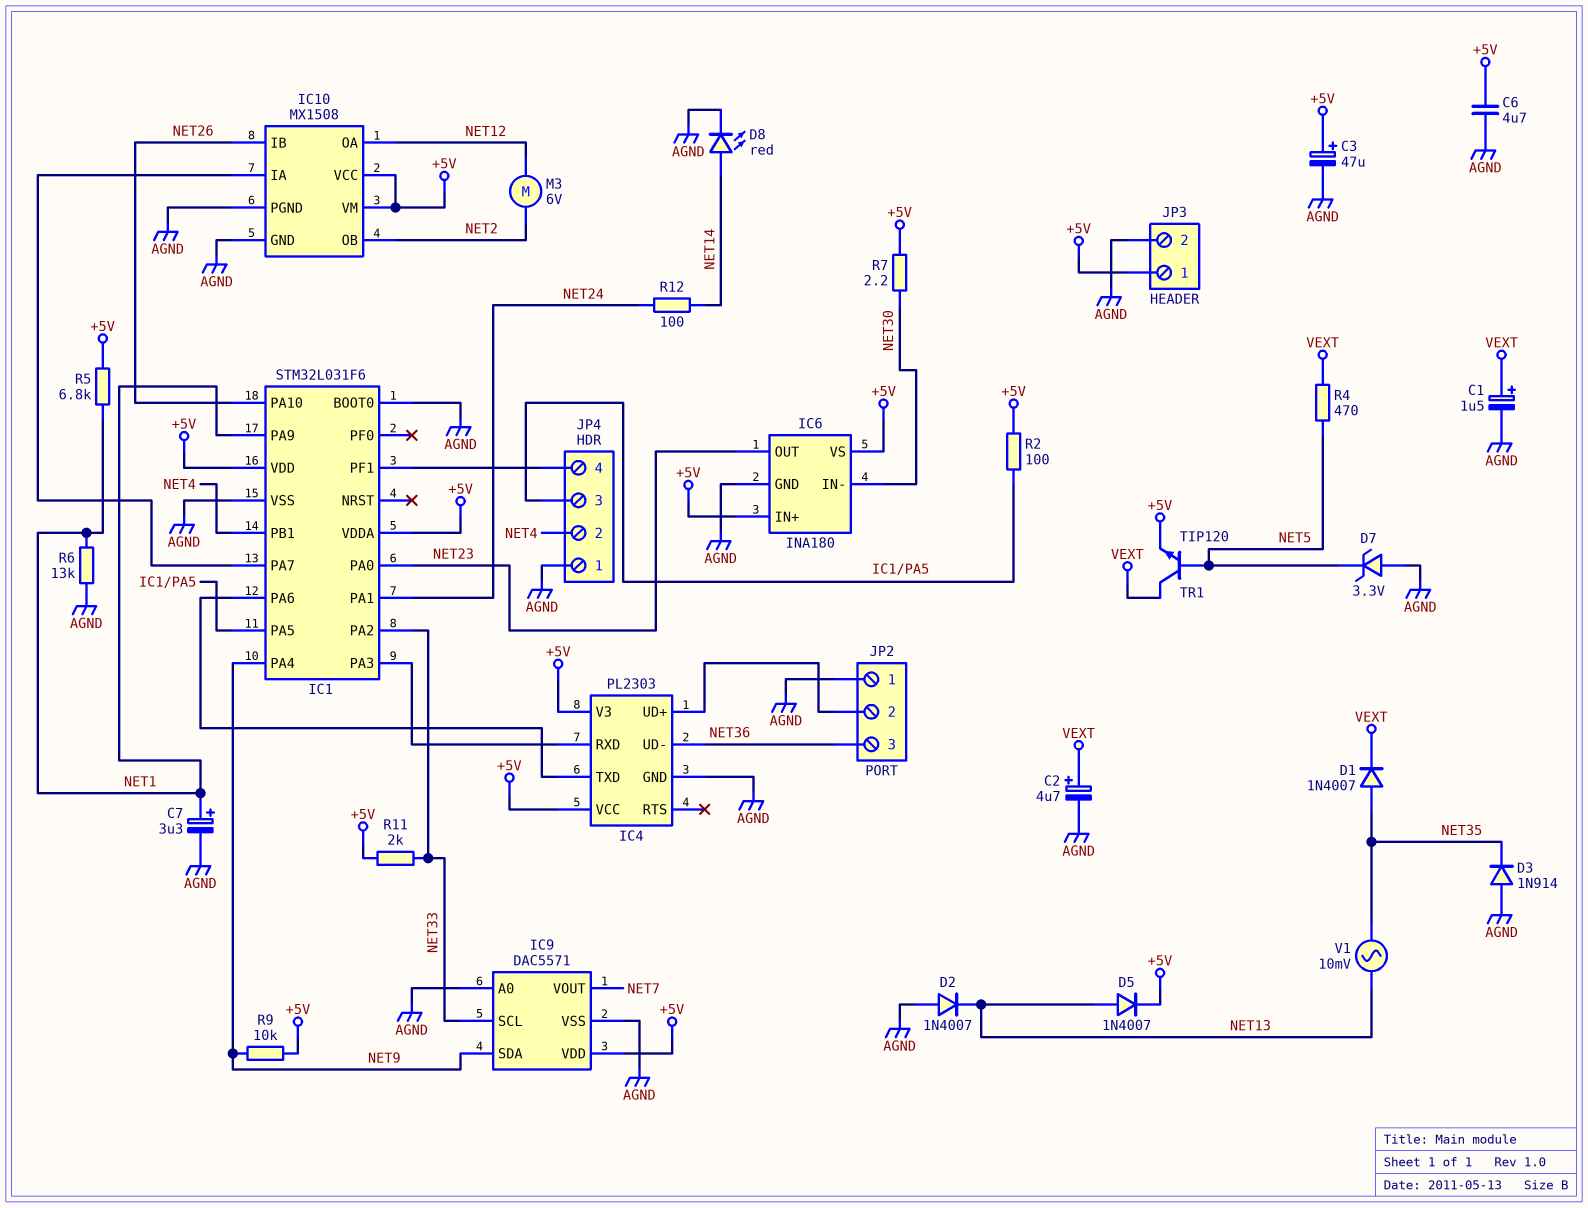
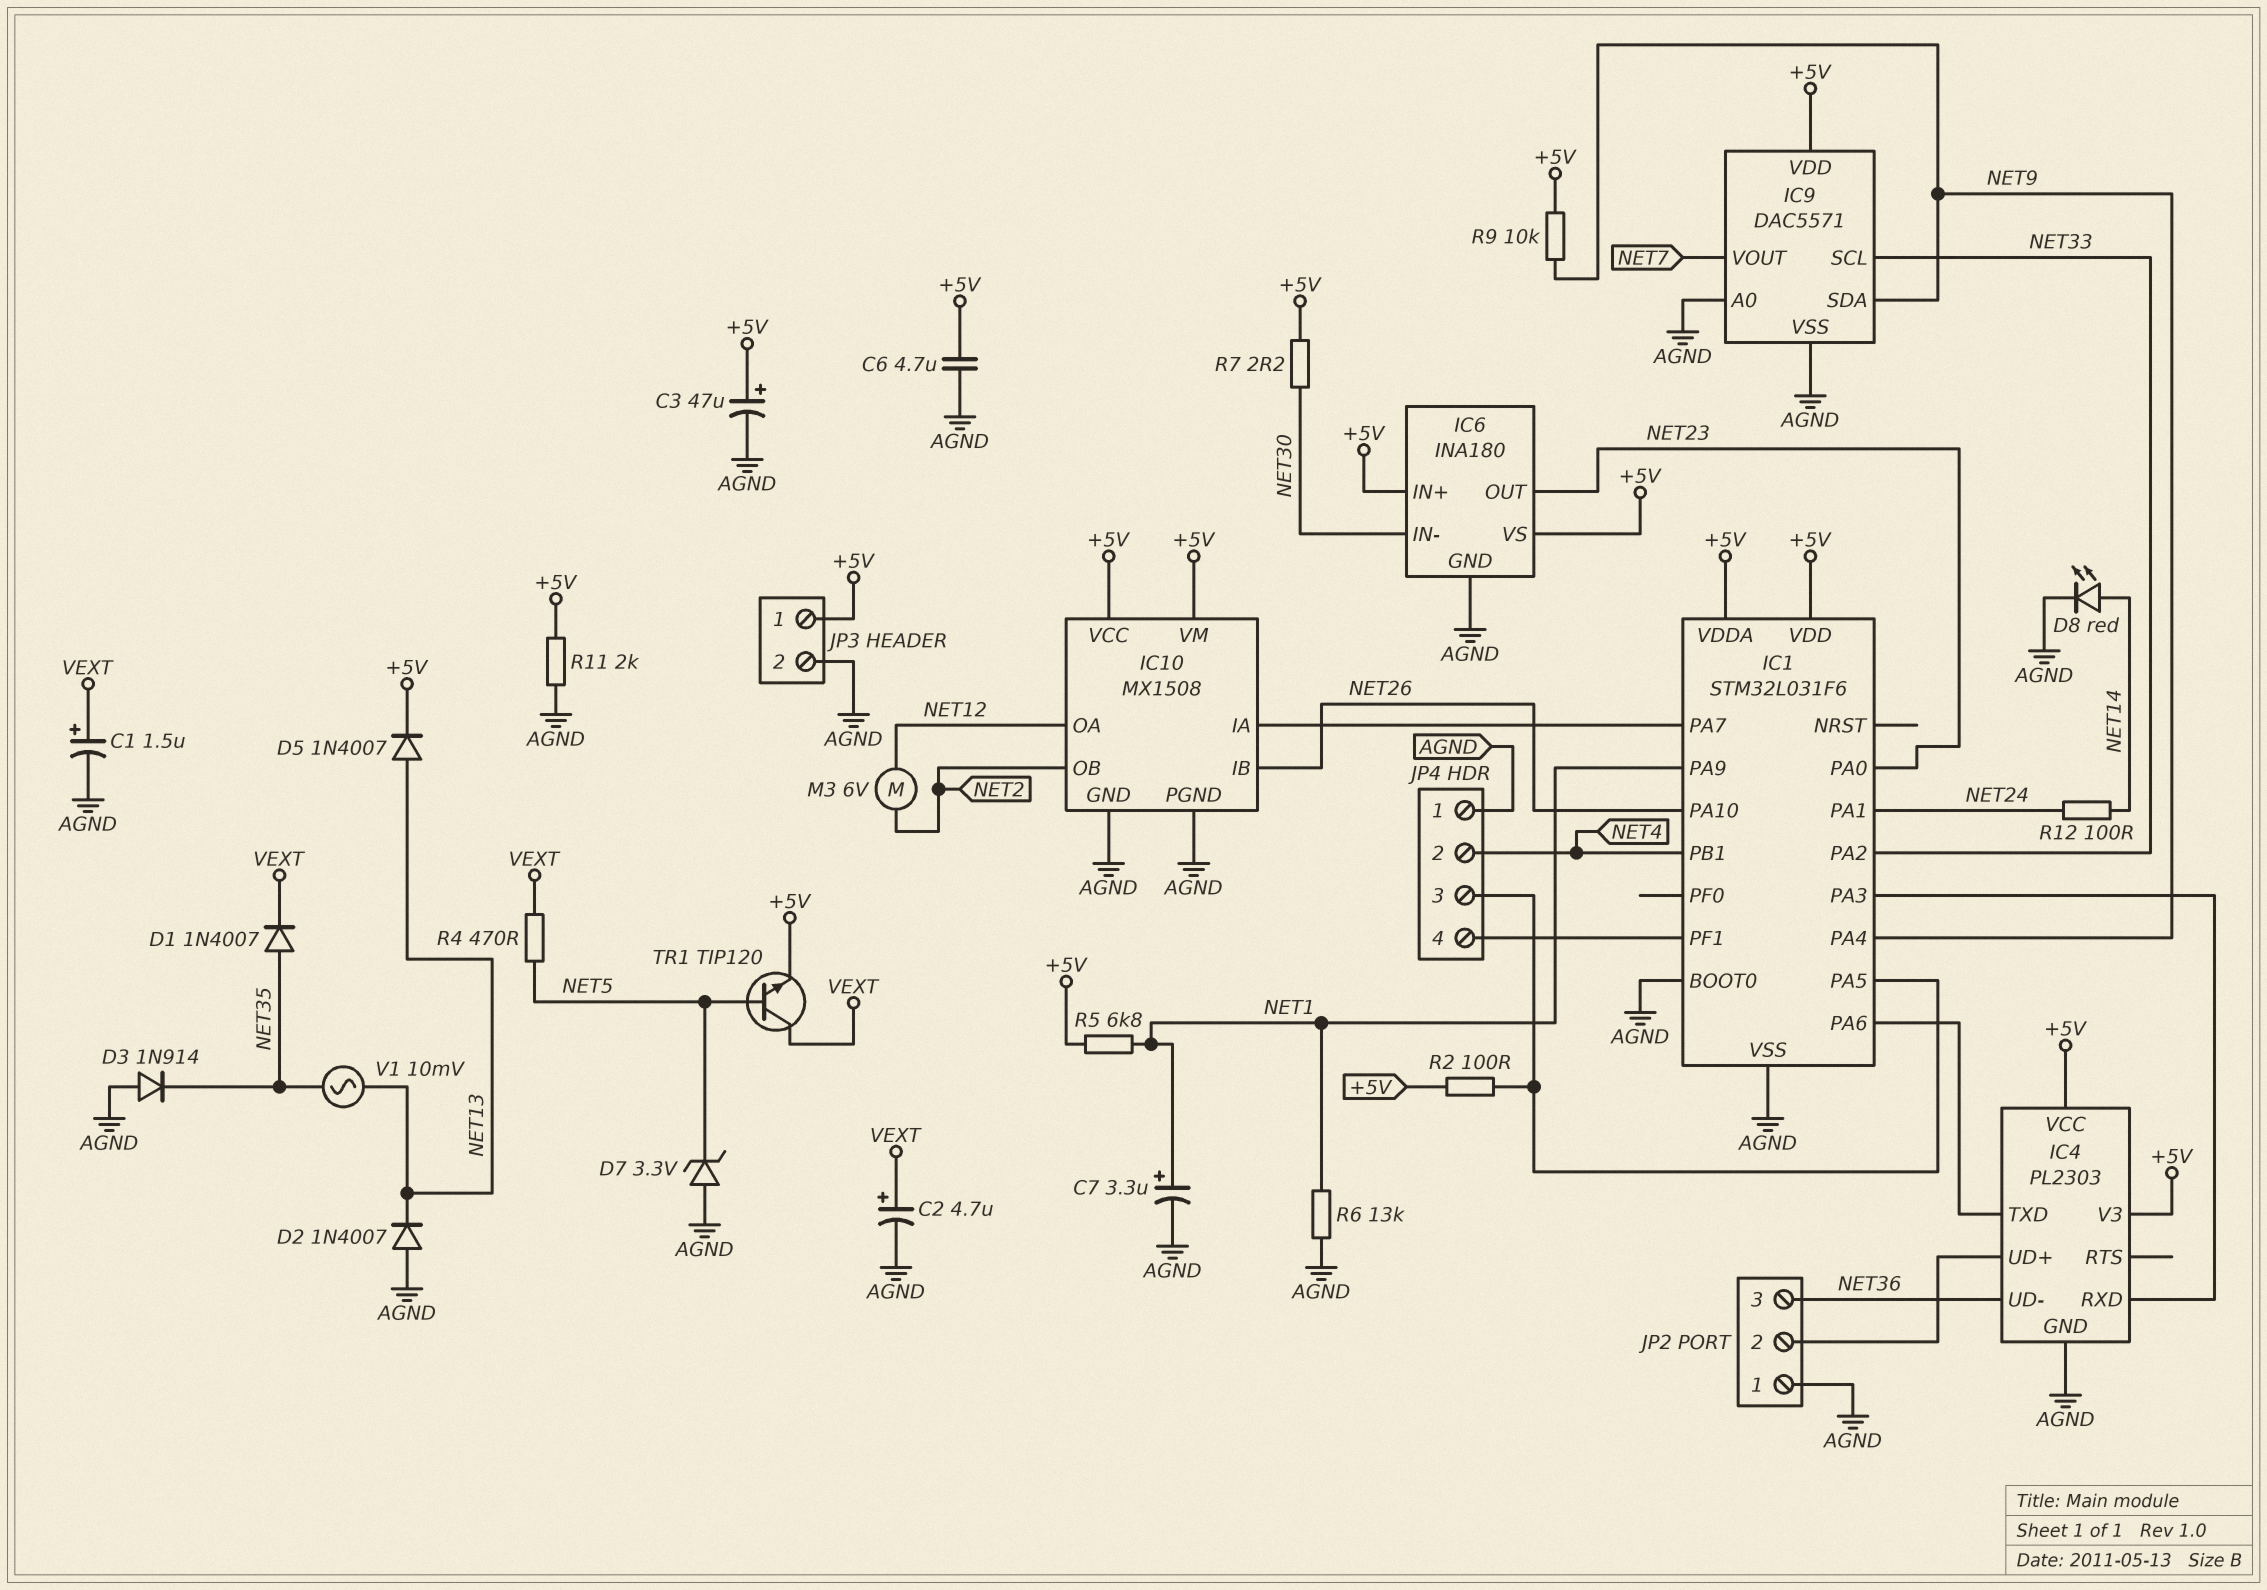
R11: 2k (+5V, NET33) -> 2k (+5V, AGND)

